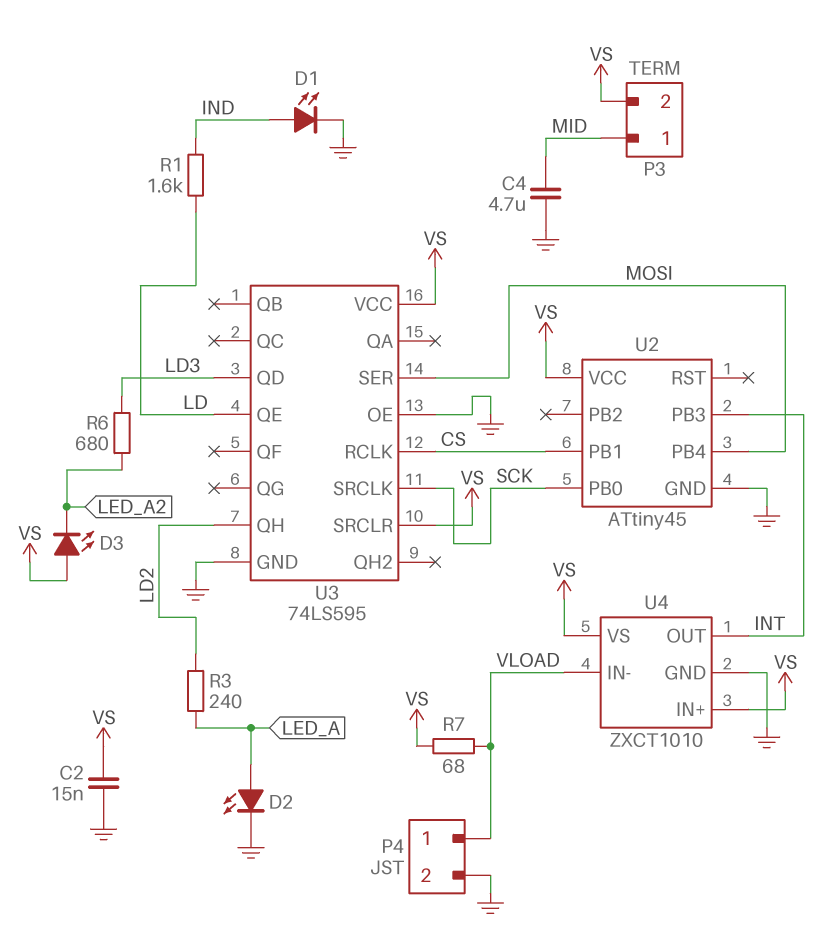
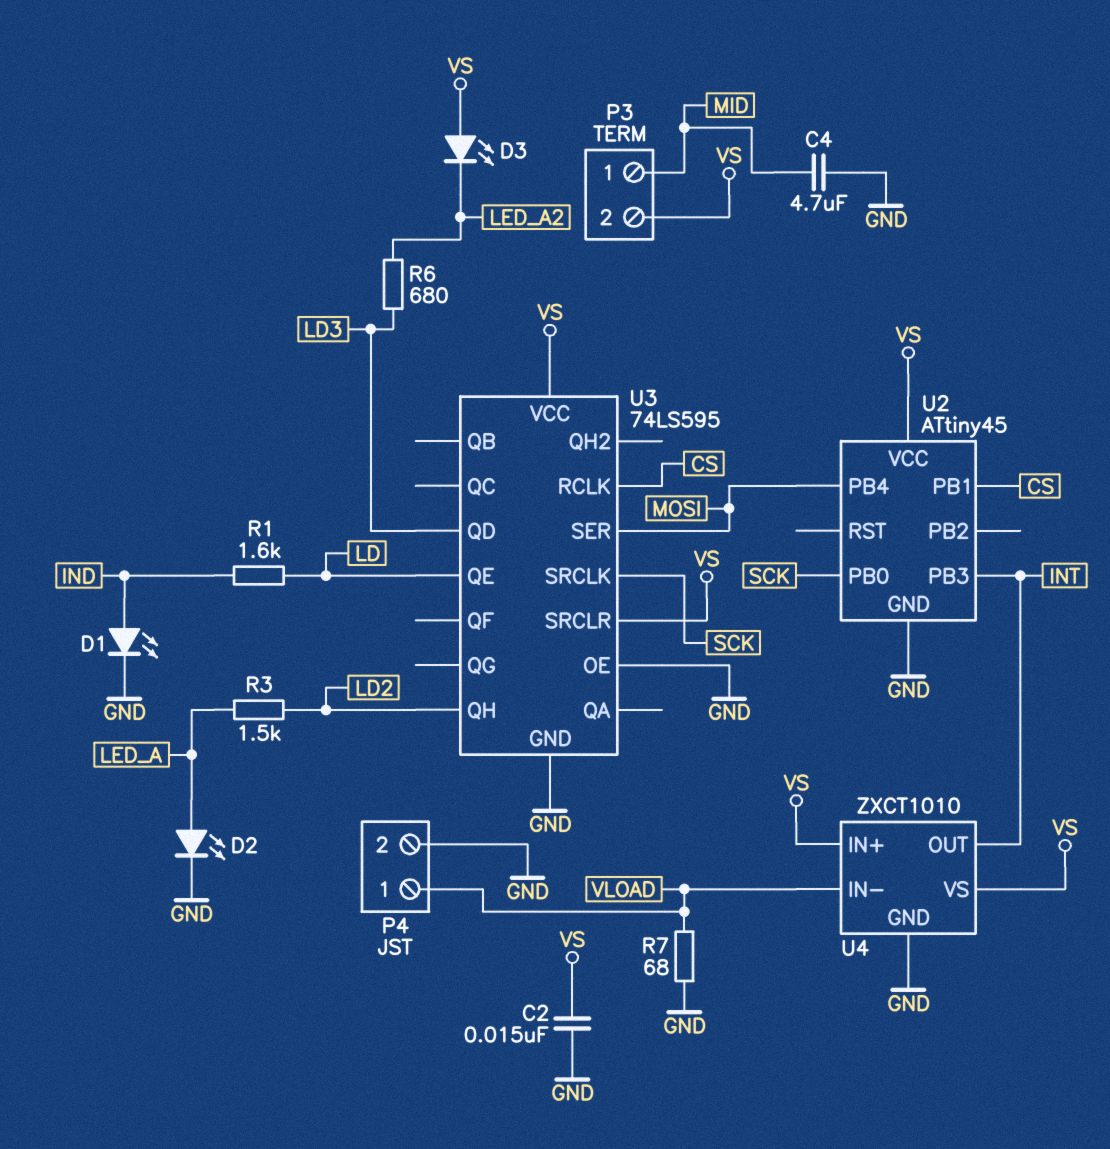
R3: 240 (LD2, LED_A) -> 1.5k (LD2, LED_A)
R7: 68 (VLOAD, VS) -> 68 (GND, VLOAD)

